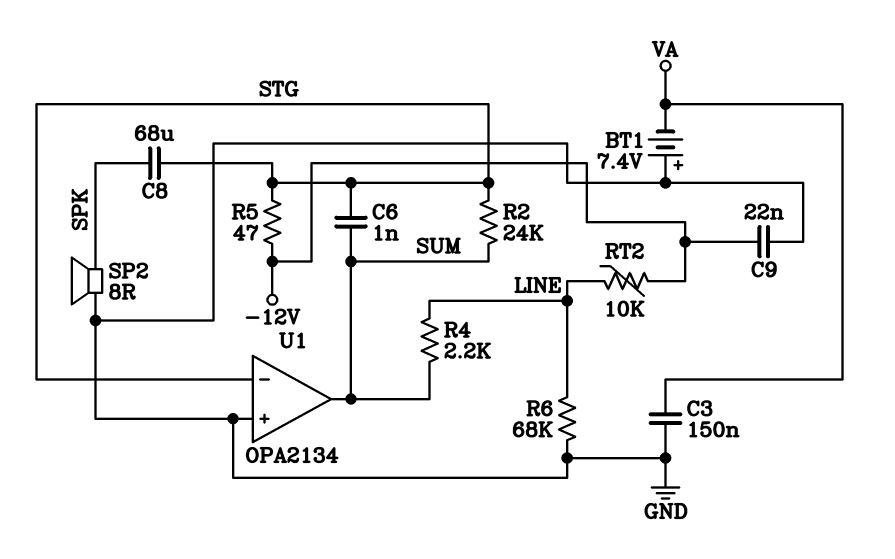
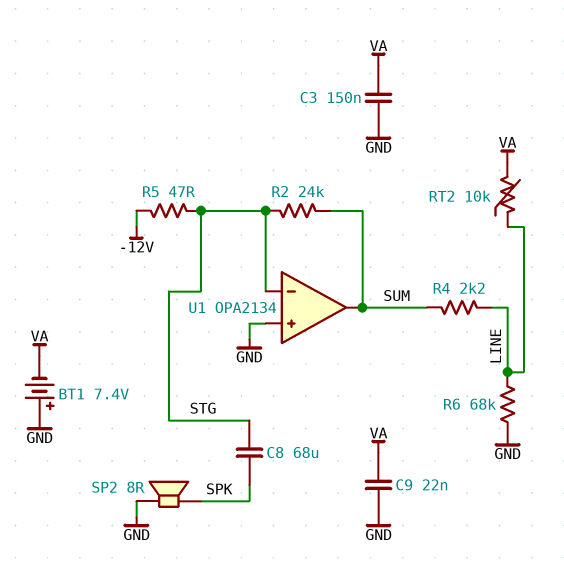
C6: 1nF (STG, SUM) -> none
C9: 22nF (-12V, GND) -> 22nF (GND, VA)
RT2: 10k (-12V, LINE) -> 10k (LINE, VA)

